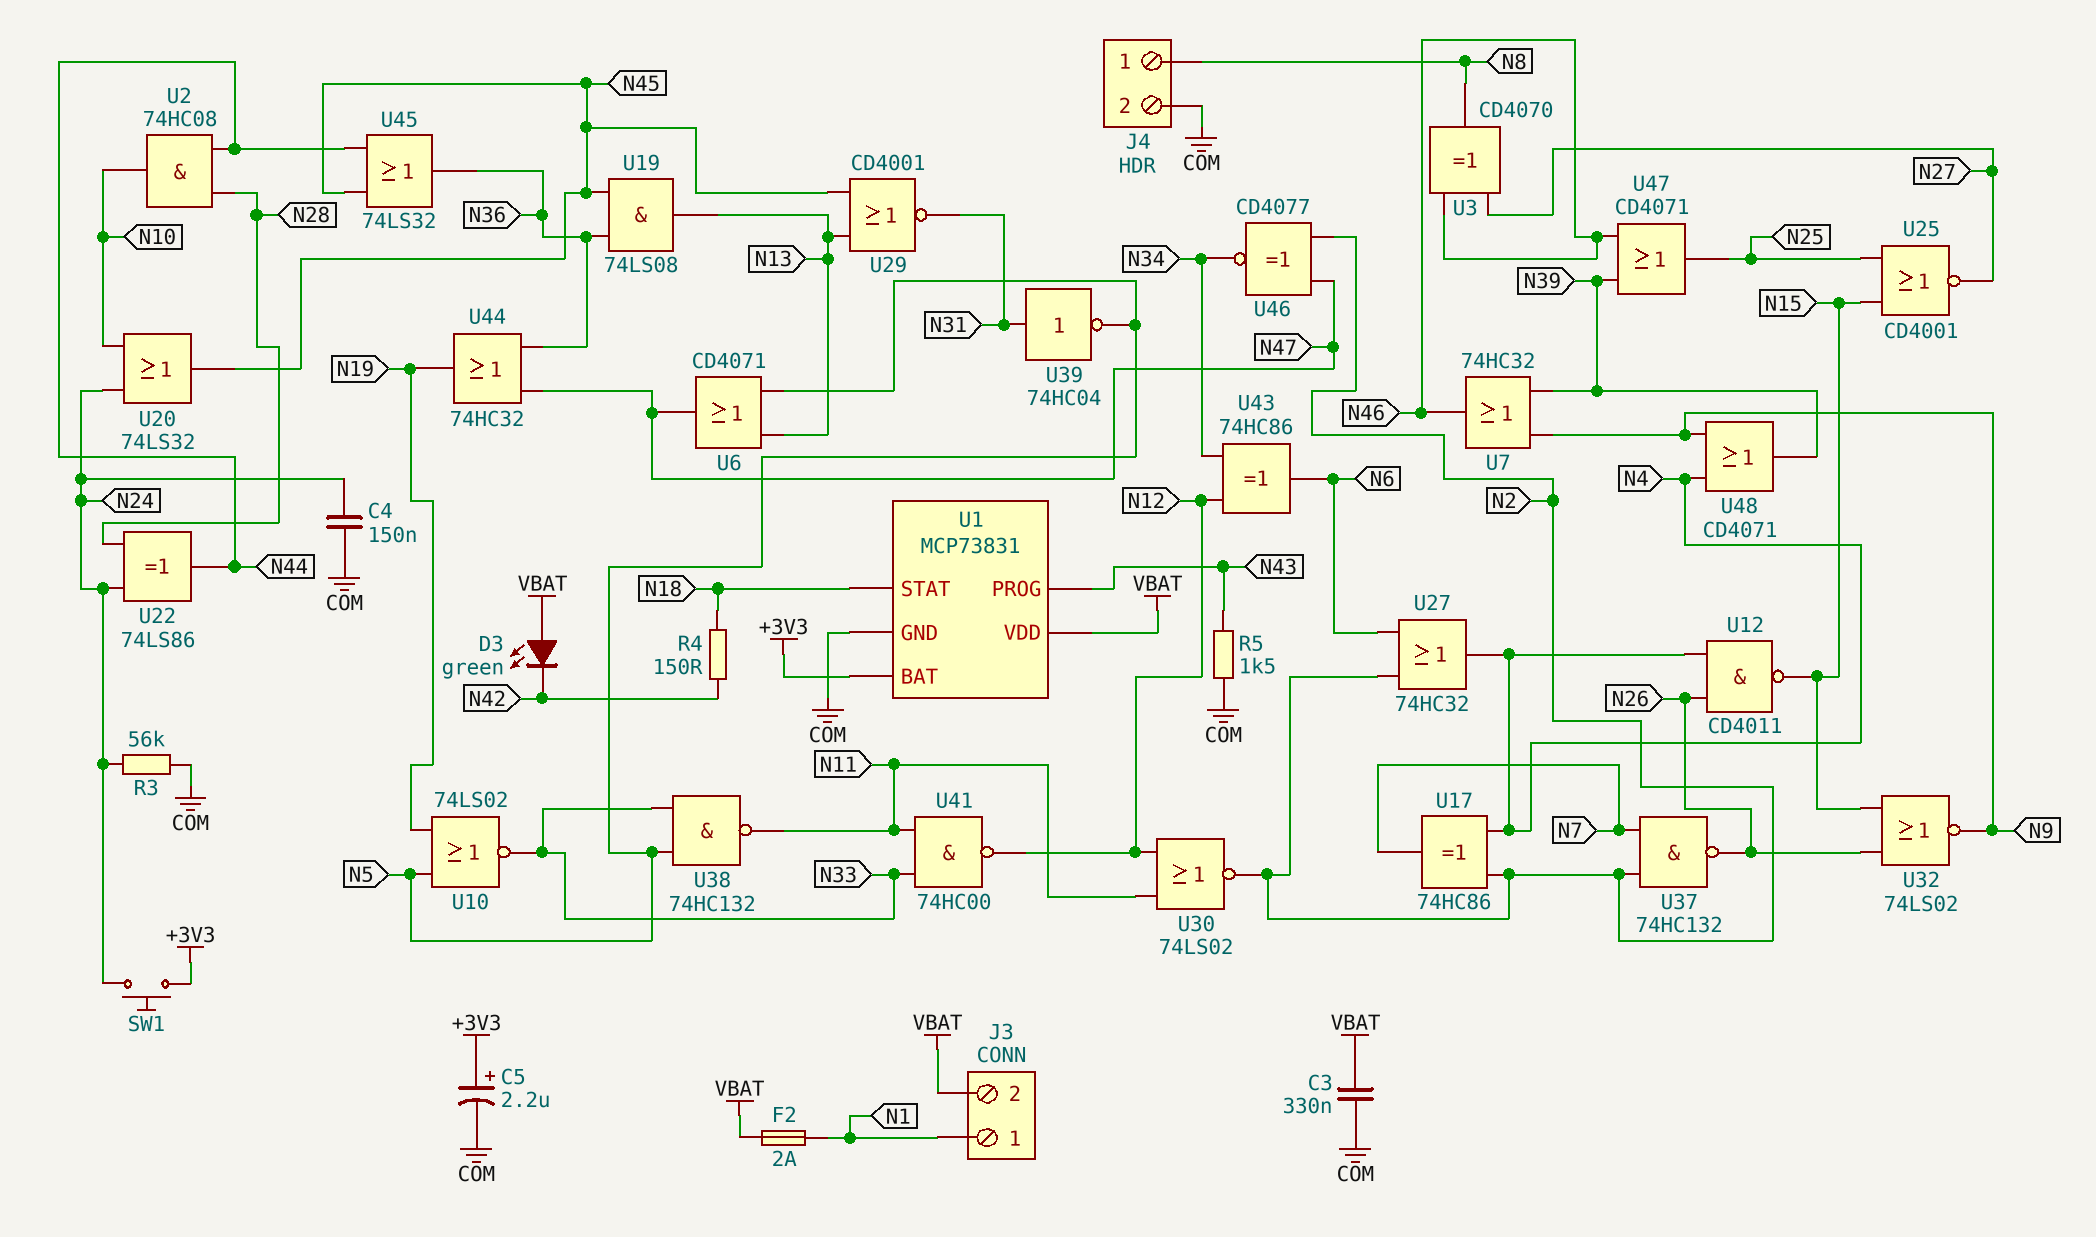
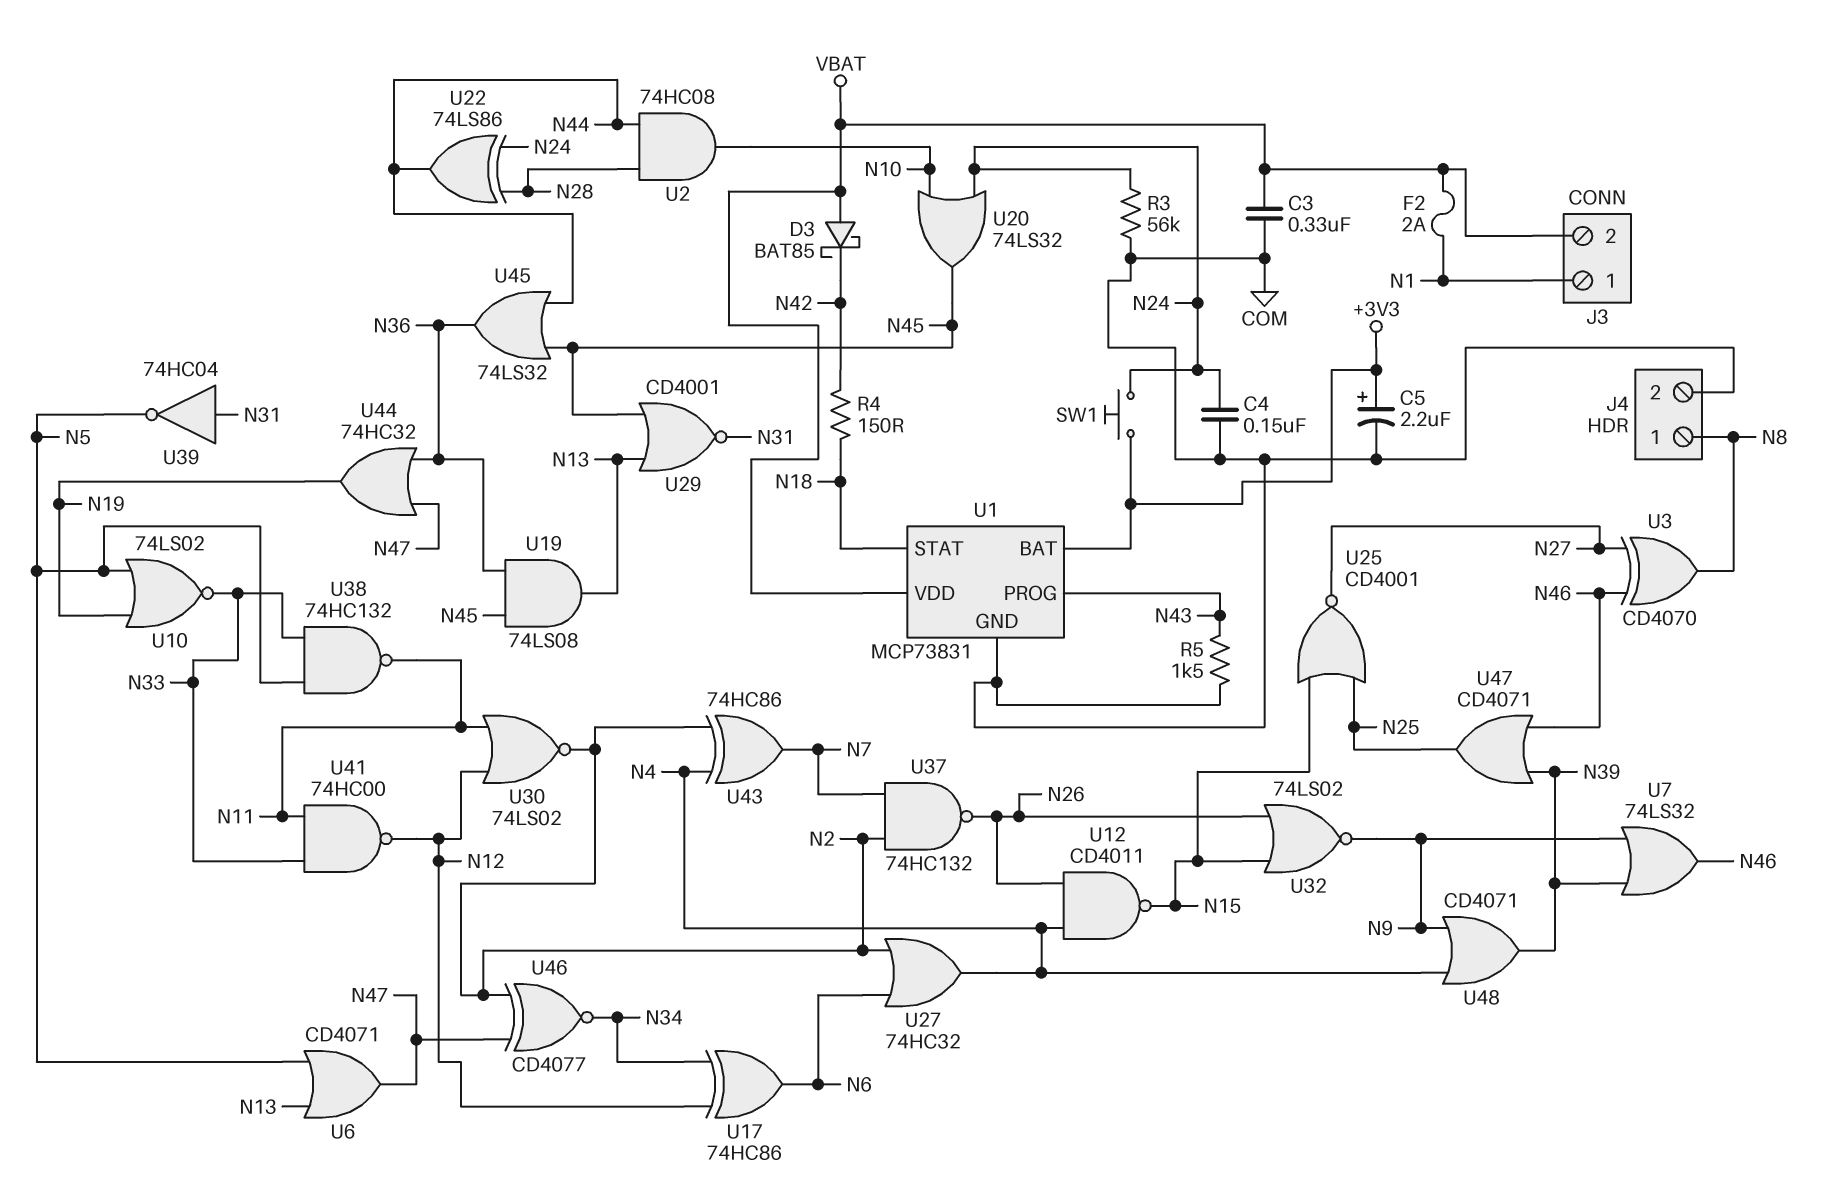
D3: LED green (A VBAT, K N42) -> schottky BAT85 (A VBAT, K N42)
U7: OR 74HC32 (in N9, in N39, out N46) -> OR 74LS32 (in N9, in N39, out N46)
U17: XOR 74HC86 (in N2, in N4, out N7) -> XOR 74HC86 (in N12, in N34, out N6)
U43: XOR 74HC86 (in N12, in N34, out N6) -> XOR 74HC86 (in N2, in N4, out N7)

